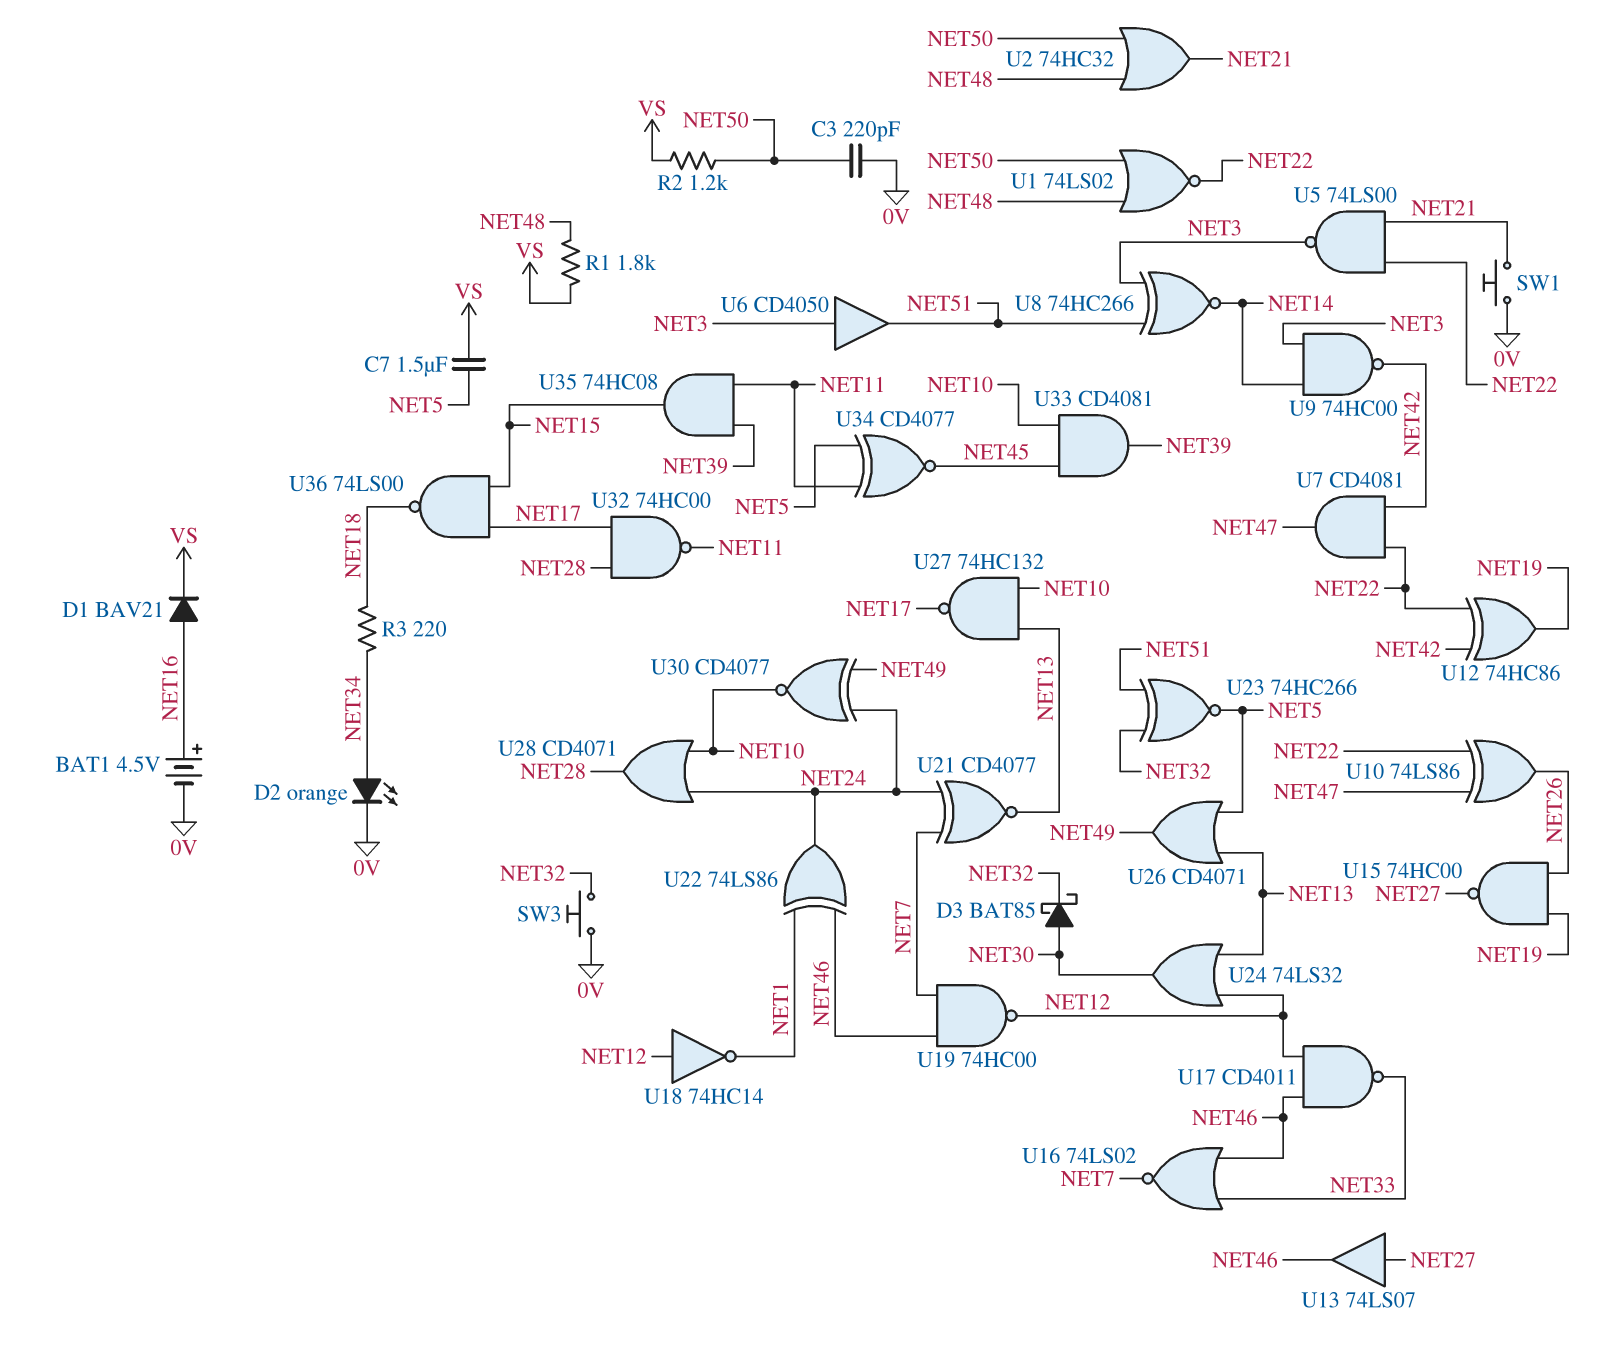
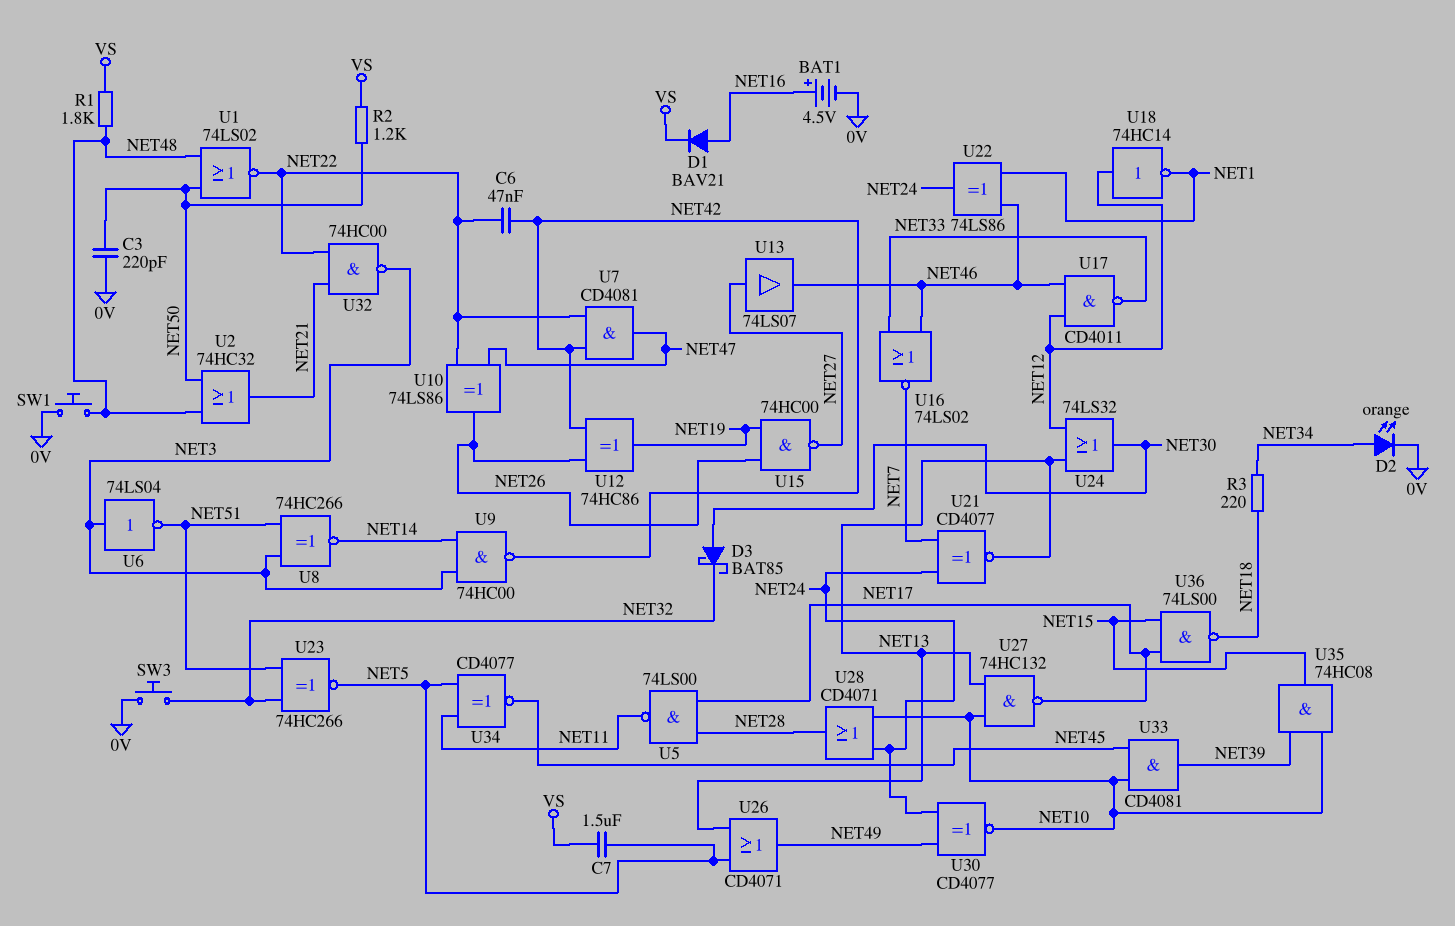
C6: none -> 47nF (NET22, NET42)
SW1: button (0V, NET21) -> button (0V, NET48)
U5: NAND 74LS00 (in NET21, in NET22, out NET3) -> NAND 74LS00 (in NET17, in NET28, out NET11)
U6: buffer CD4050 (in NET3, out NET51) -> NOT 74LS04 (in NET3, out NET51)
U12: XOR 74HC86 (in NET22, in NET42, out NET19) -> XOR 74HC86 (in NET26, in NET42, out NET19)
U19: NAND 74HC00 (in NET7, in NET46, out NET12) -> none
U32: NAND 74HC00 (in NET17, in NET28, out NET11) -> NAND 74HC00 (in NET21, in NET22, out NET3)
U35: AND 74HC08 (in NET11, in NET39, out NET15) -> AND 74HC08 (in NET10, in NET39, out NET15)

